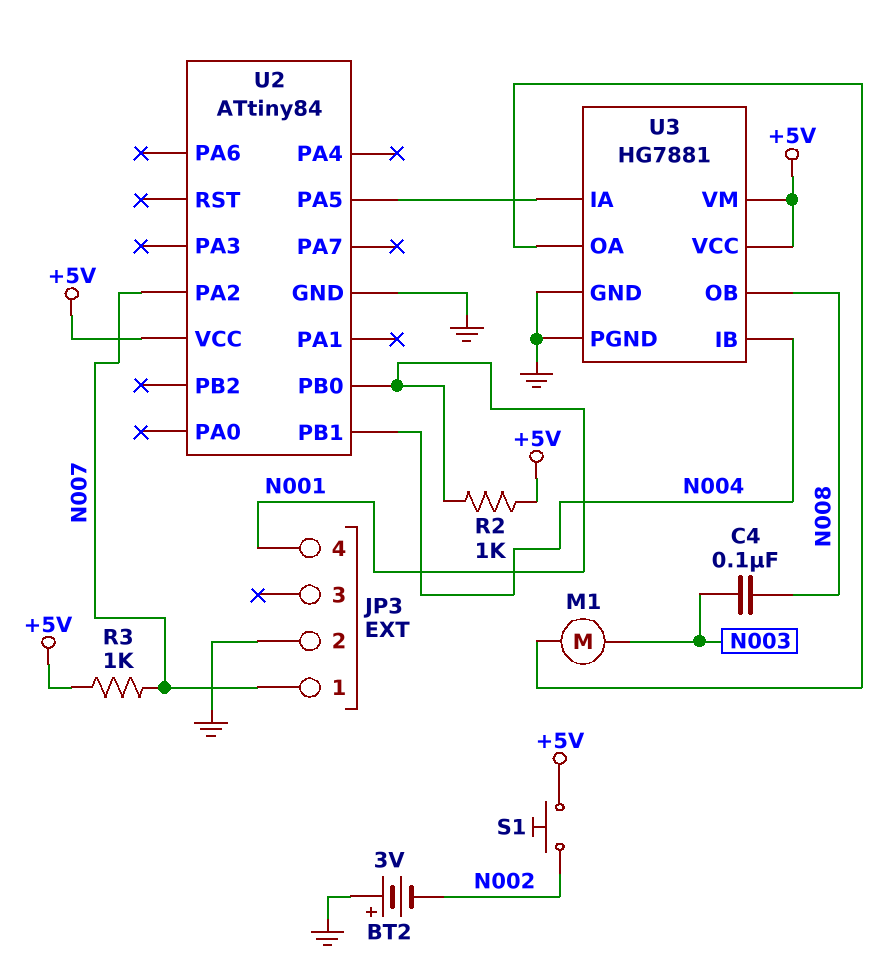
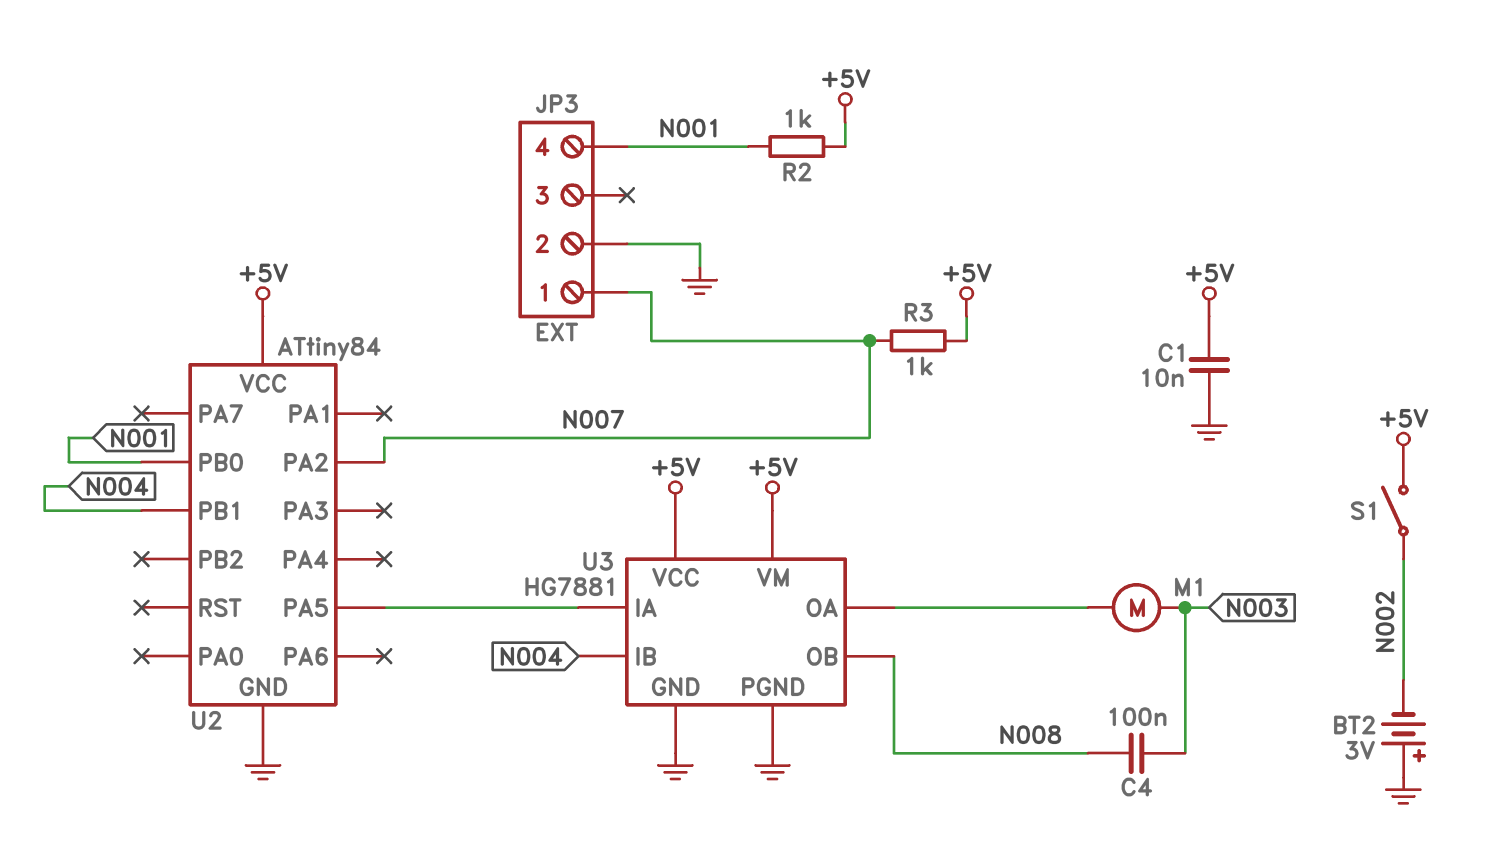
C1: none -> 10nF (+5V, GND)
S1: button (+5V, N002) -> switch (+5V, N002)

